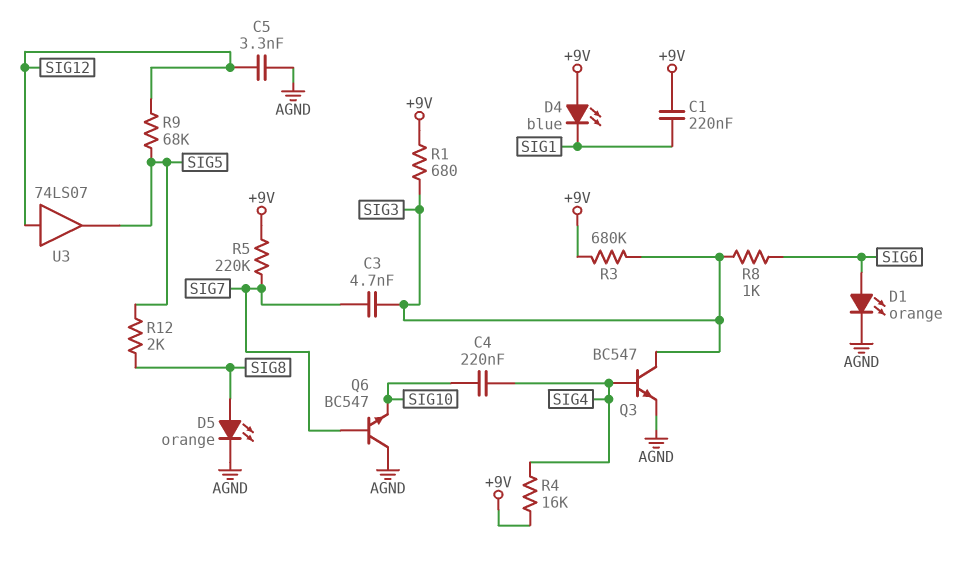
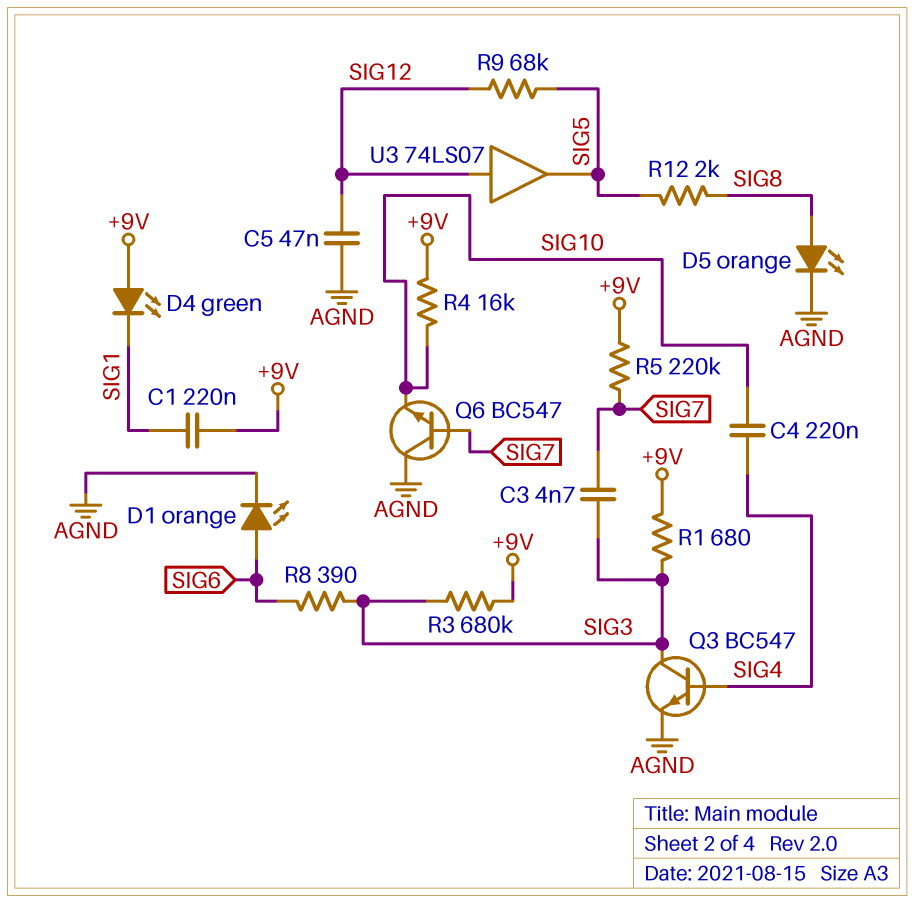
C5: 3.3nF (AGND, SIG12) -> 47nF (AGND, SIG12)
D4: LED blue (A +9V, K SIG1) -> LED green (A +9V, K SIG1)
R4: 16k (+9V, SIG4) -> 16k (+9V, SIG10)
R8: 1k (SIG3, SIG6) -> 390 (SIG3, SIG6)

